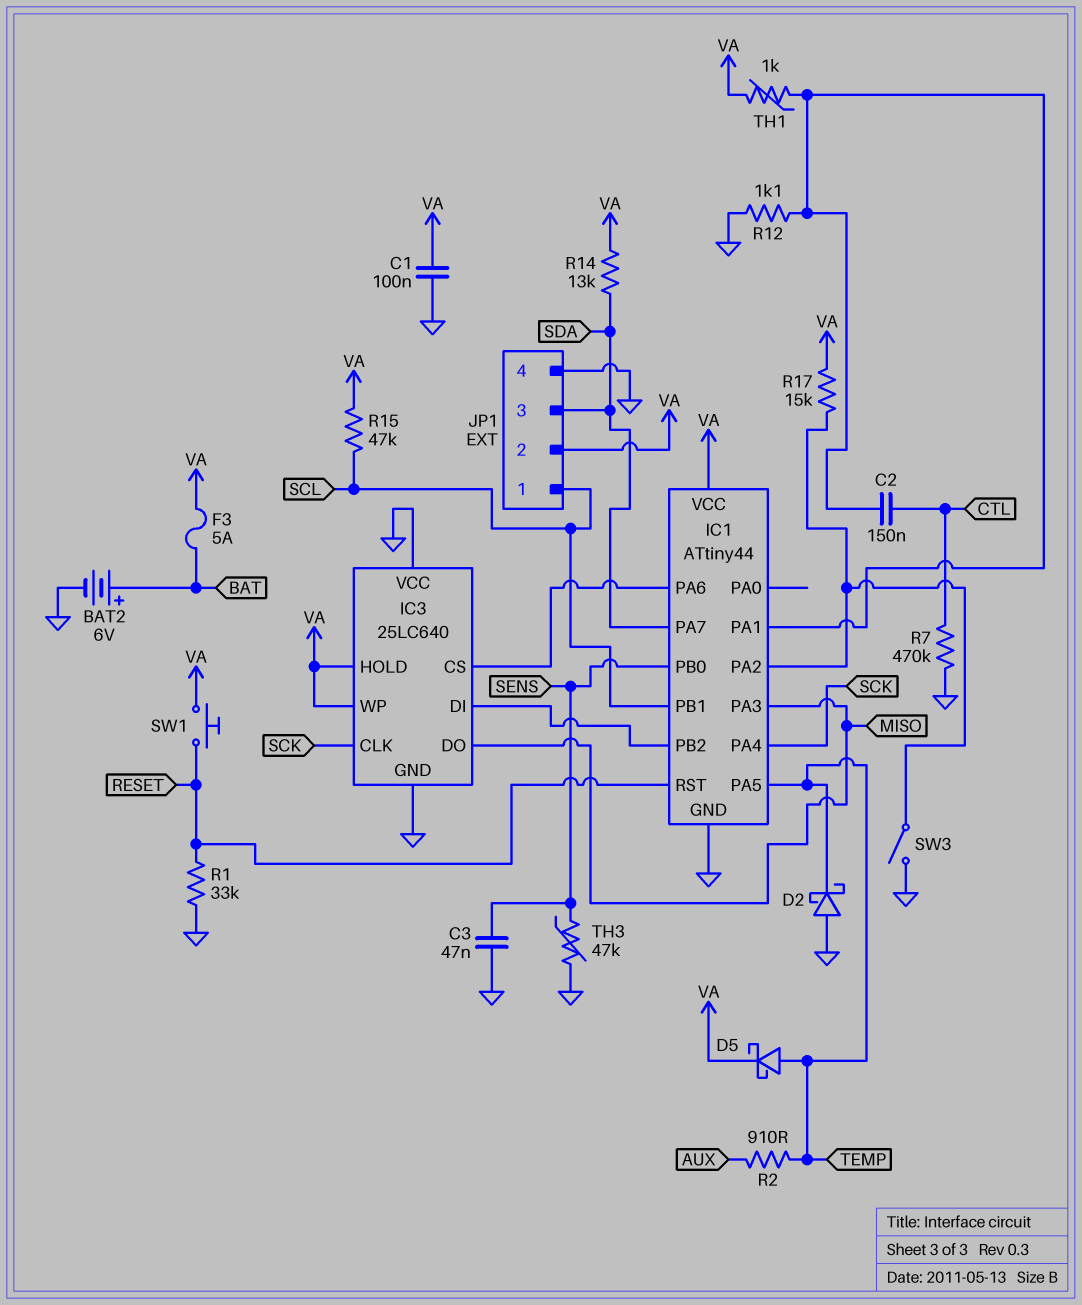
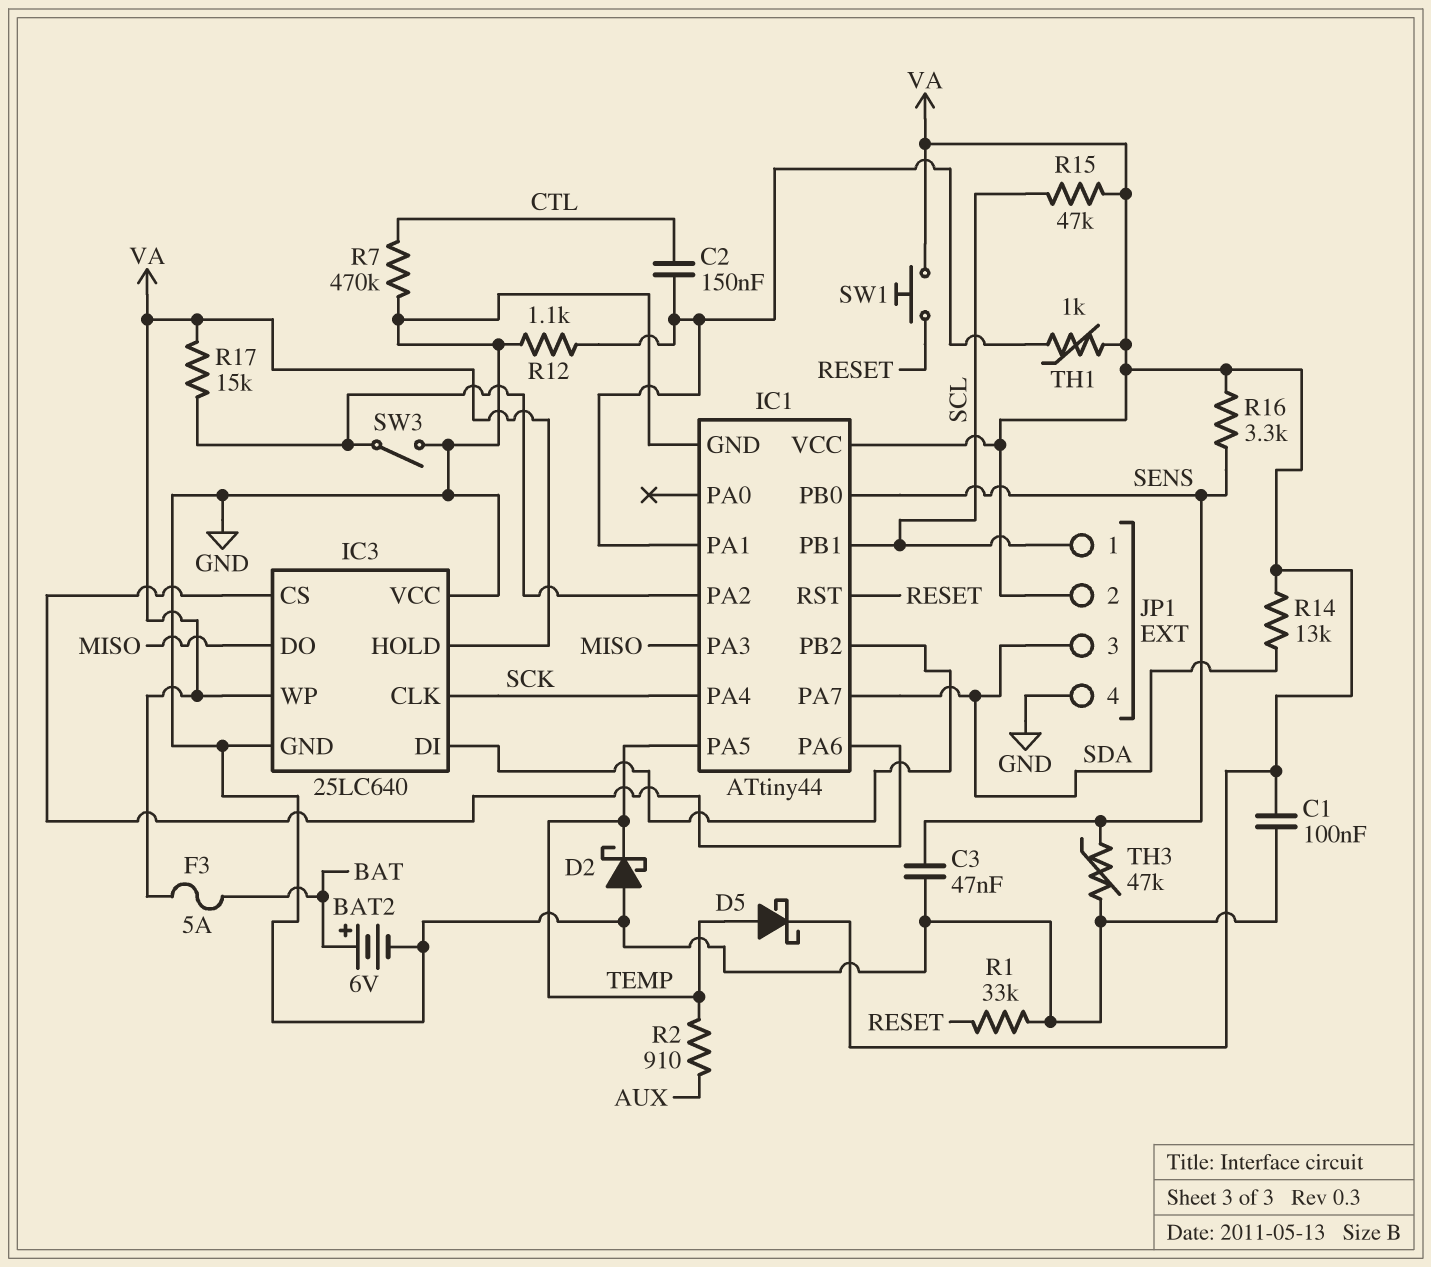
R16: none -> 3.3k (SENS, VA)

